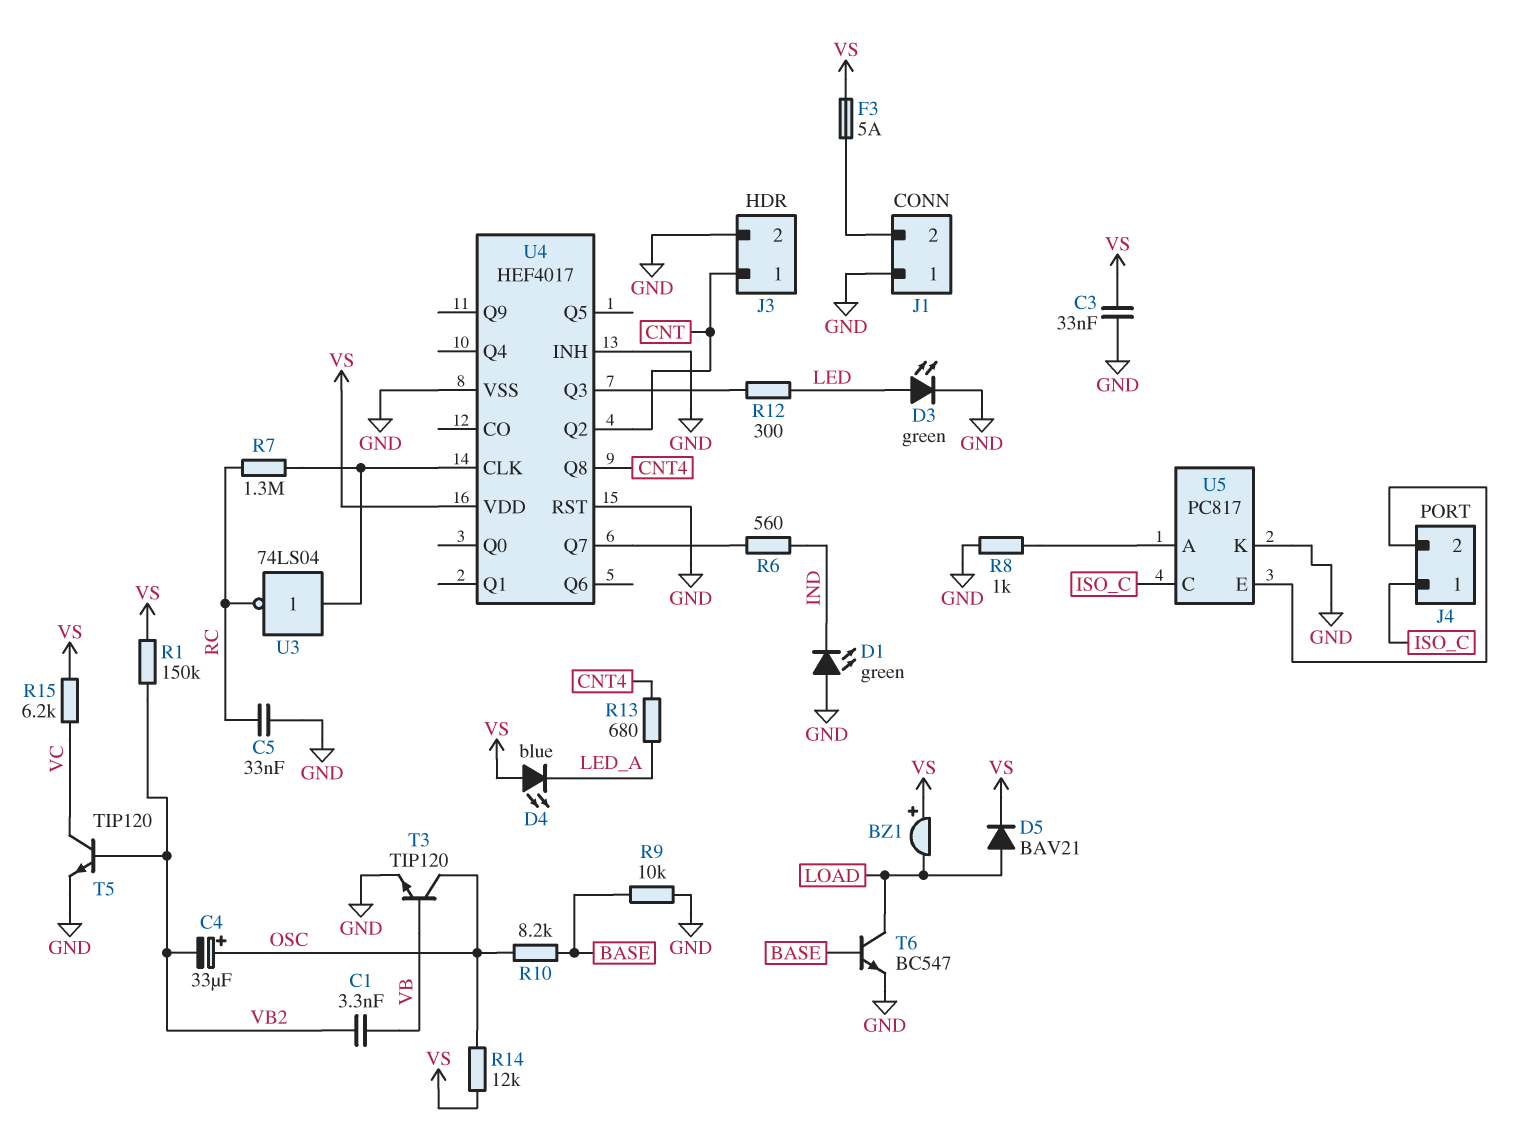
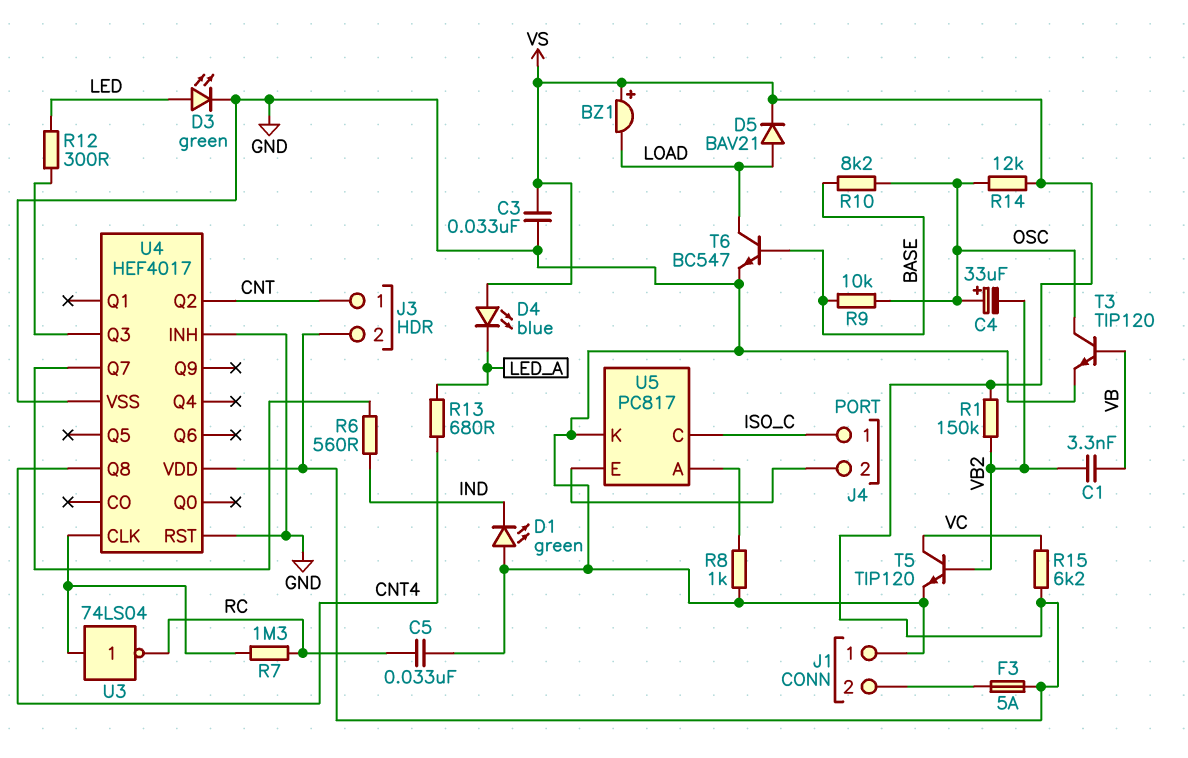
J3 pin 2: GND -> VS
R9: 10k (BASE, GND) -> 10k (BASE, OSC)

